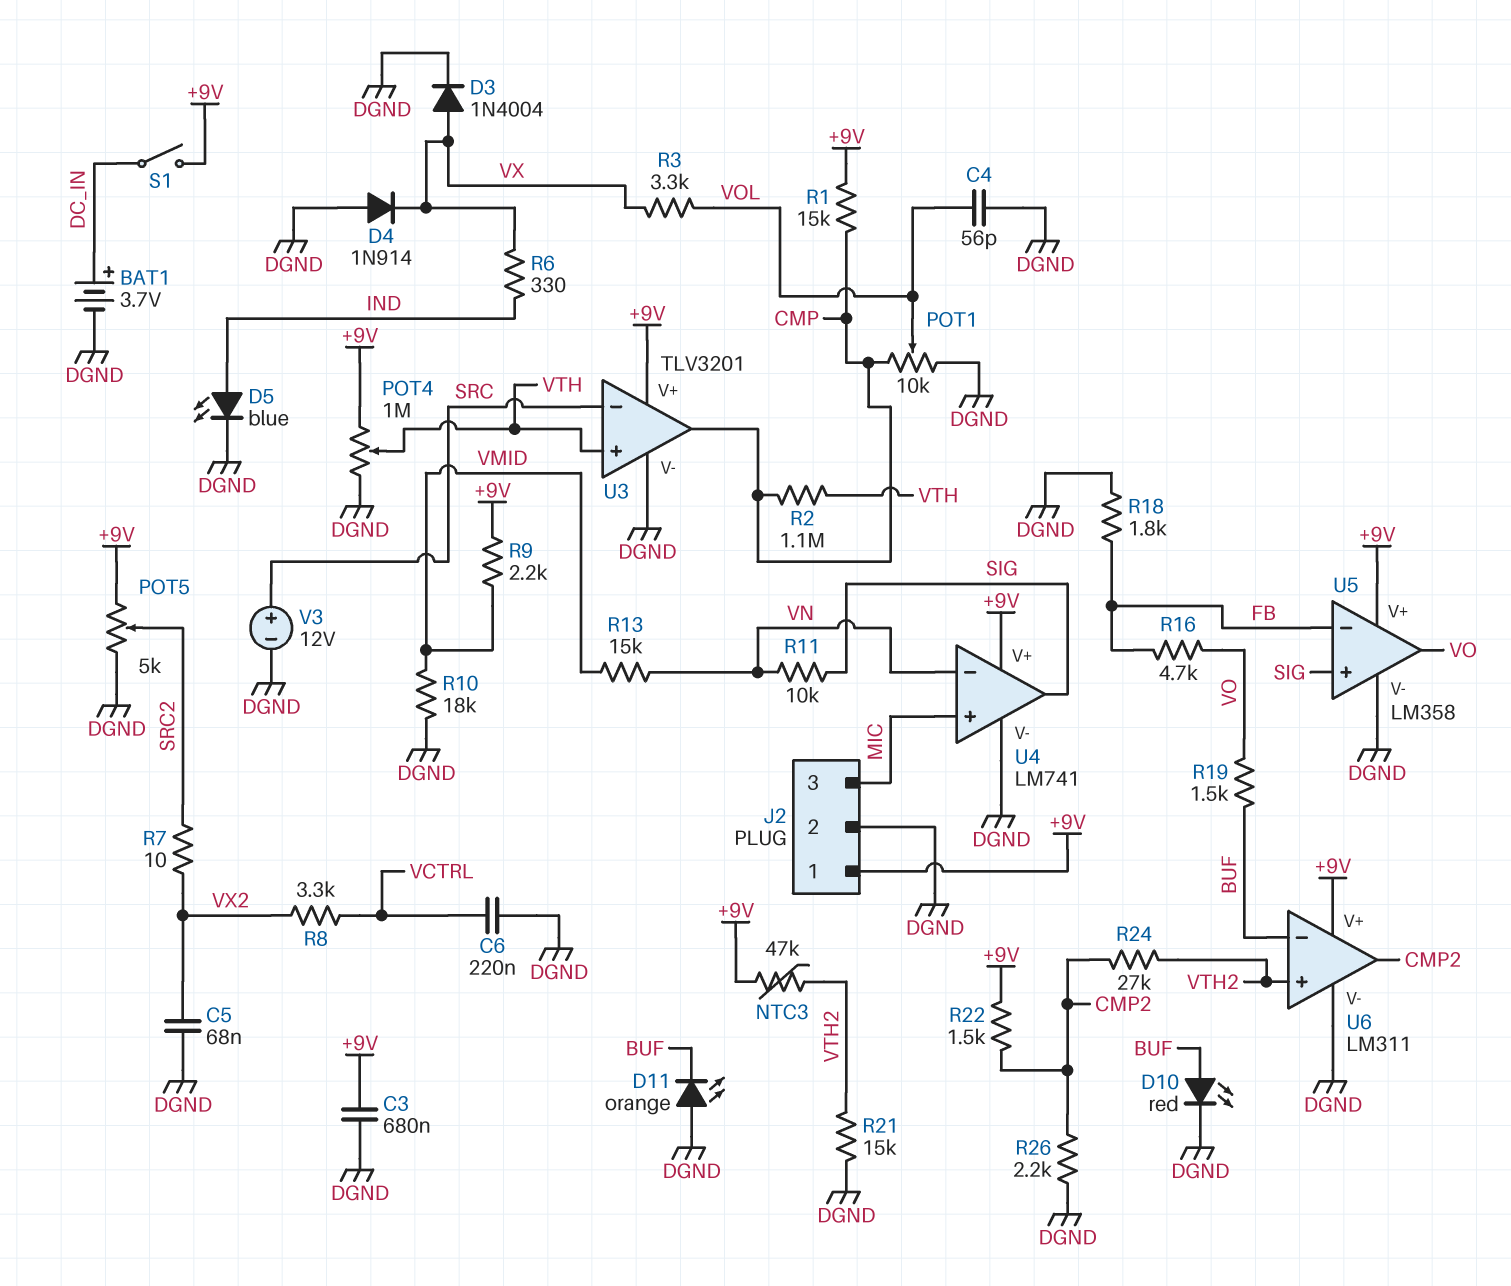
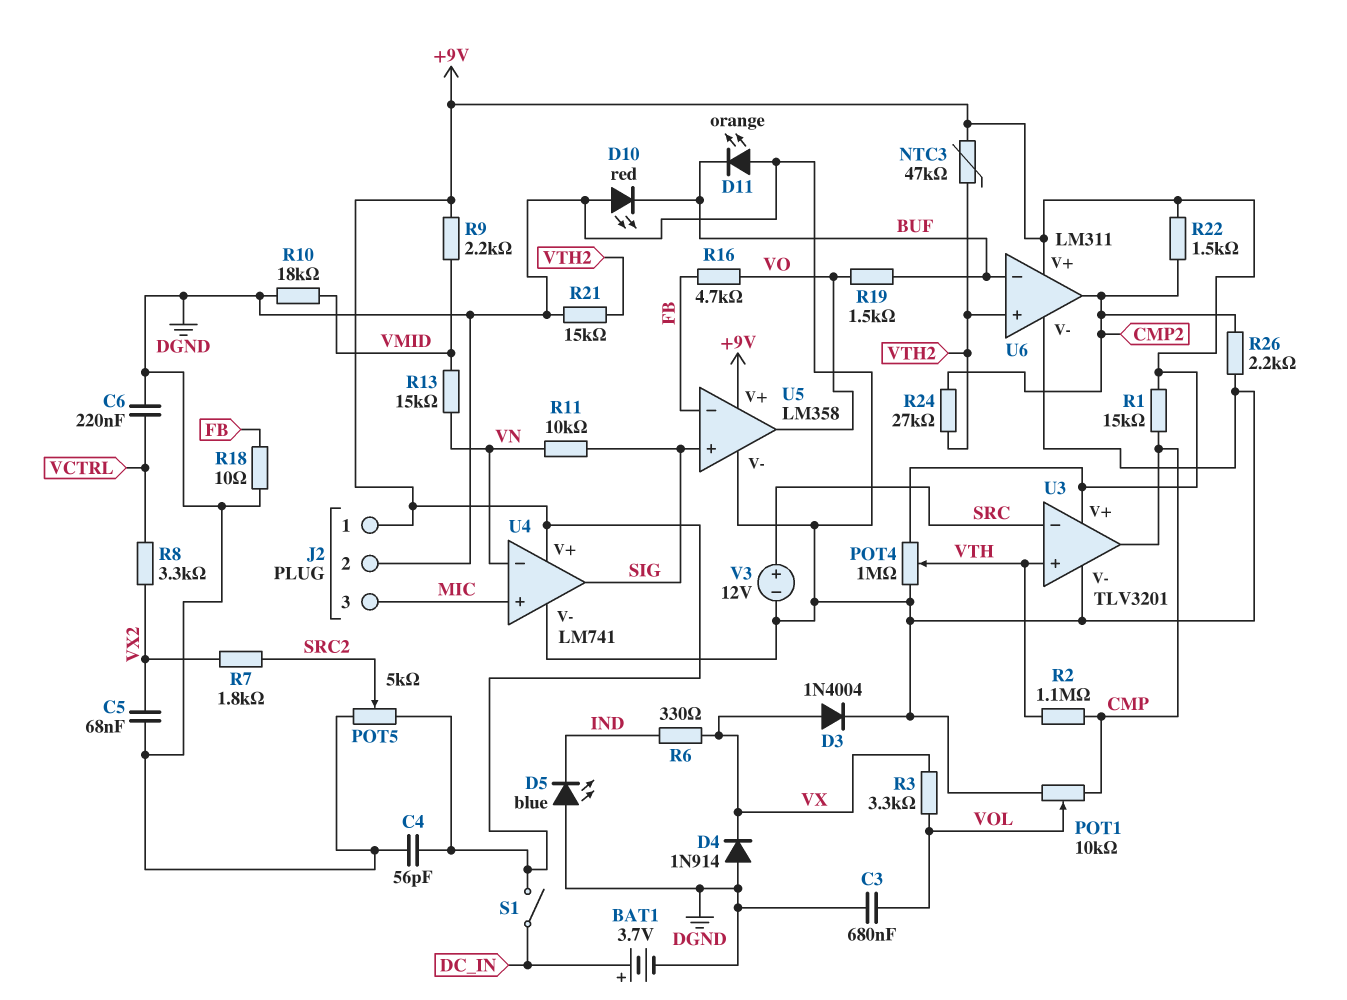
C3: 680nF (+9V, DGND) -> 680nF (DGND, VOL)
C4: 56pF (DGND, VOL) -> 56pF (+9V, DGND)
D5: LED blue (A IND, K DGND) -> LED blue (A DGND, K IND)
D10: LED red (A BUF, K DGND) -> LED red (A DGND, K BUF)
R7: 10 (SRC2, VX2) -> 1.8k (SRC2, VX2)
R18: 1.8k (DGND, FB) -> 10 (DGND, FB)

